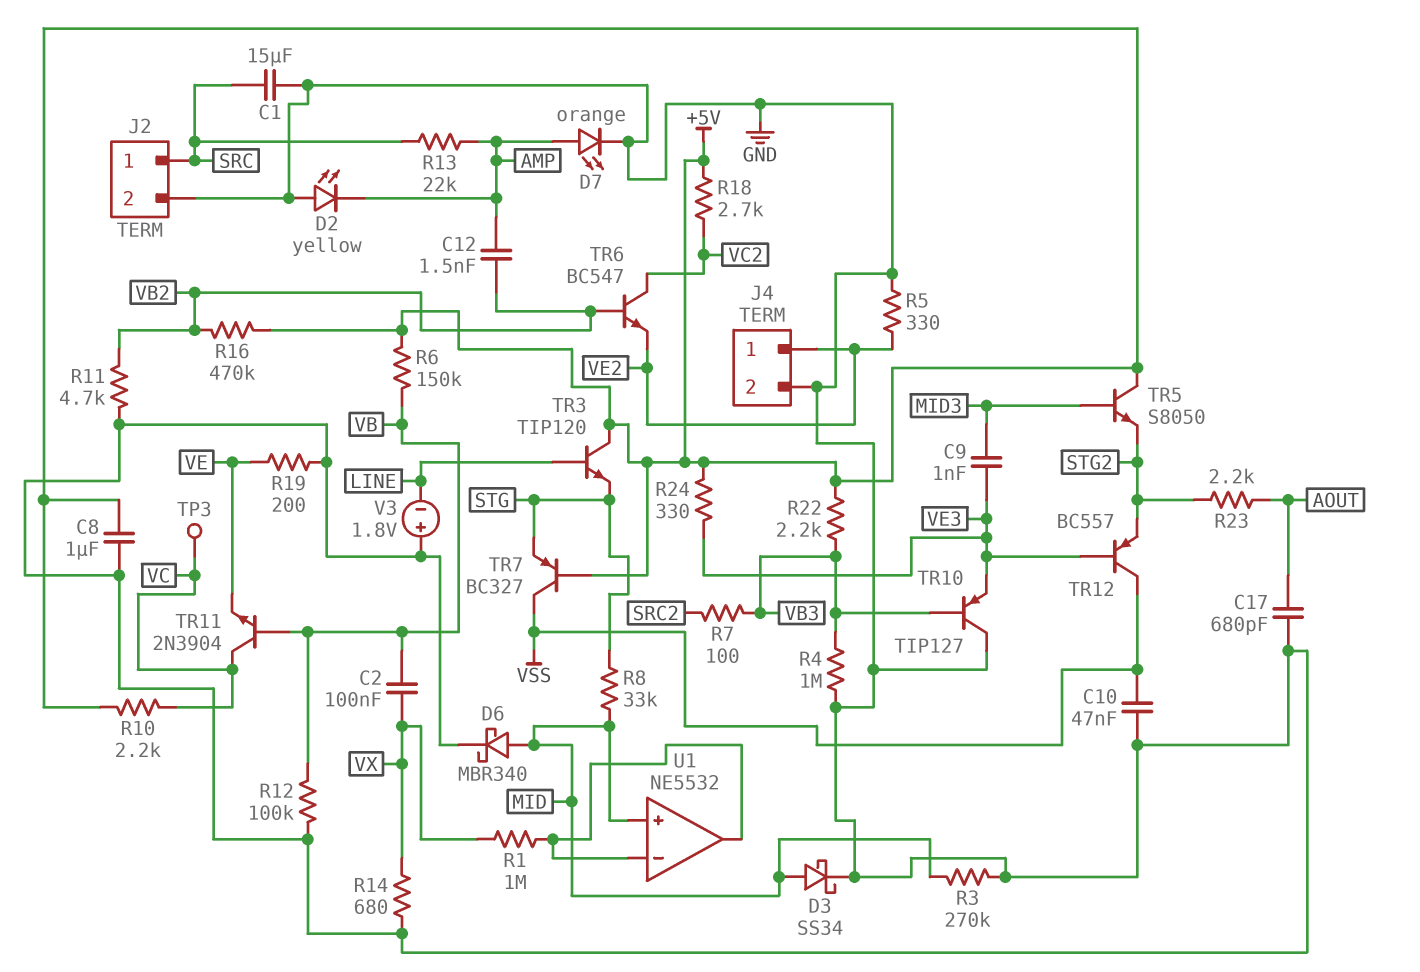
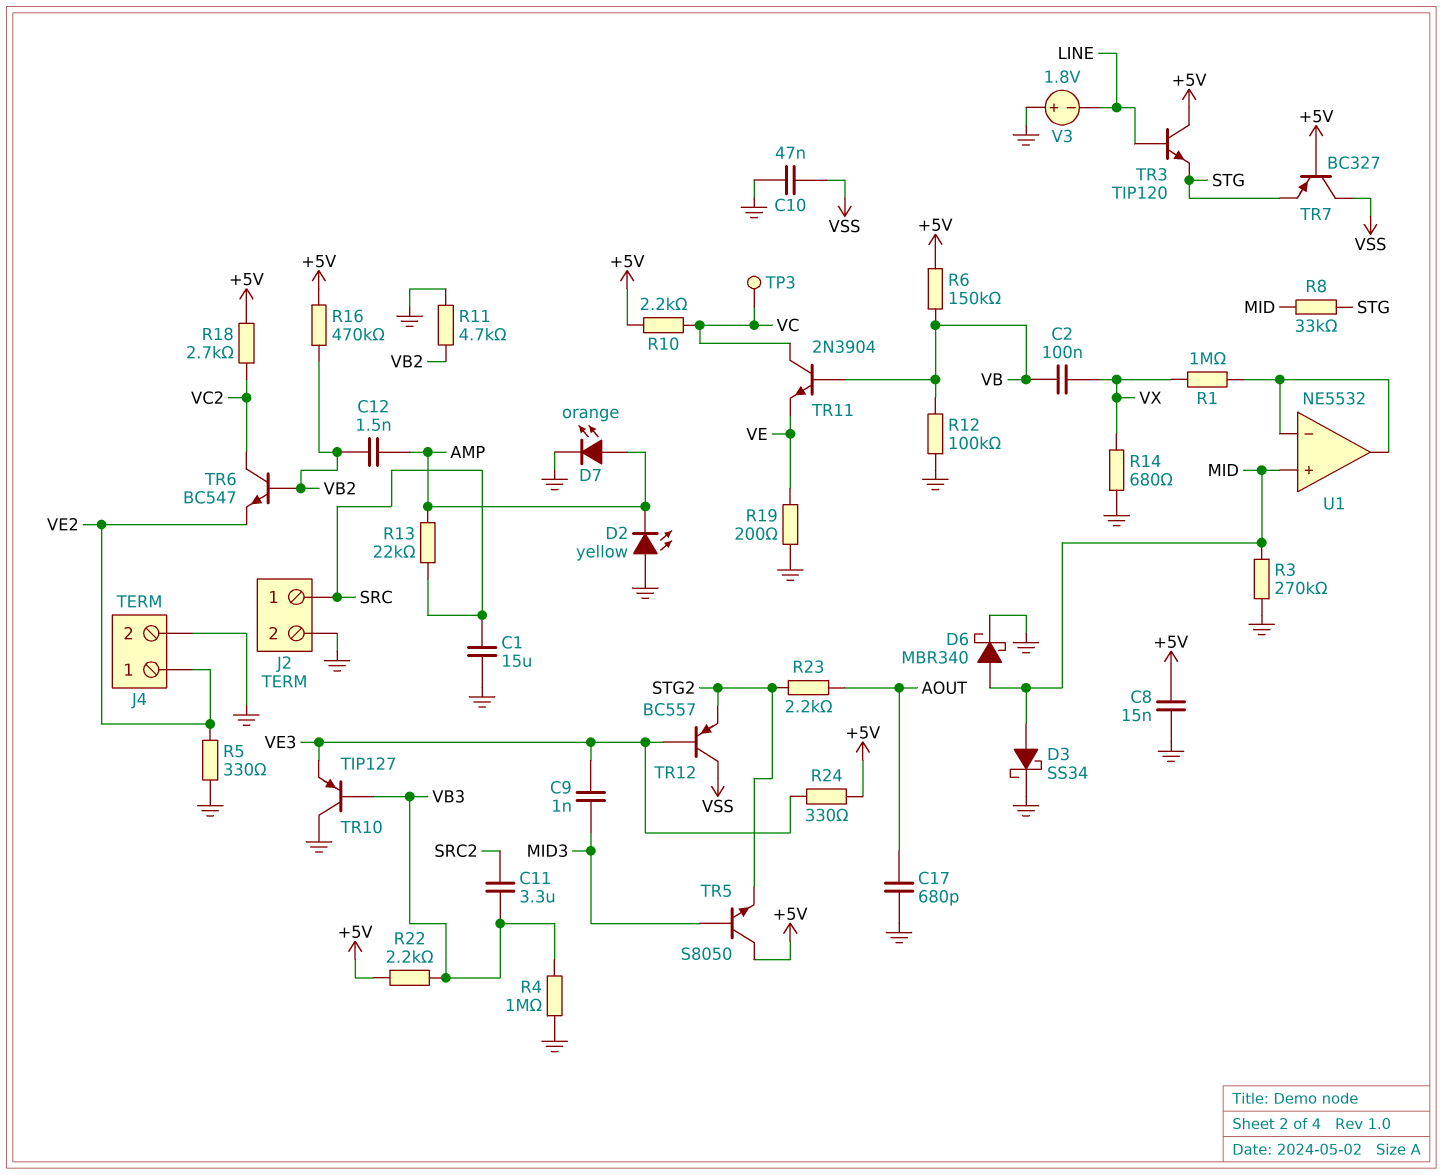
C8: 1uF (+5V, GND) -> 15nF (+5V, GND)
C11: none -> 3.3uF (SRC2, VB3)
R7: 100 (SRC2, VB3) -> none

